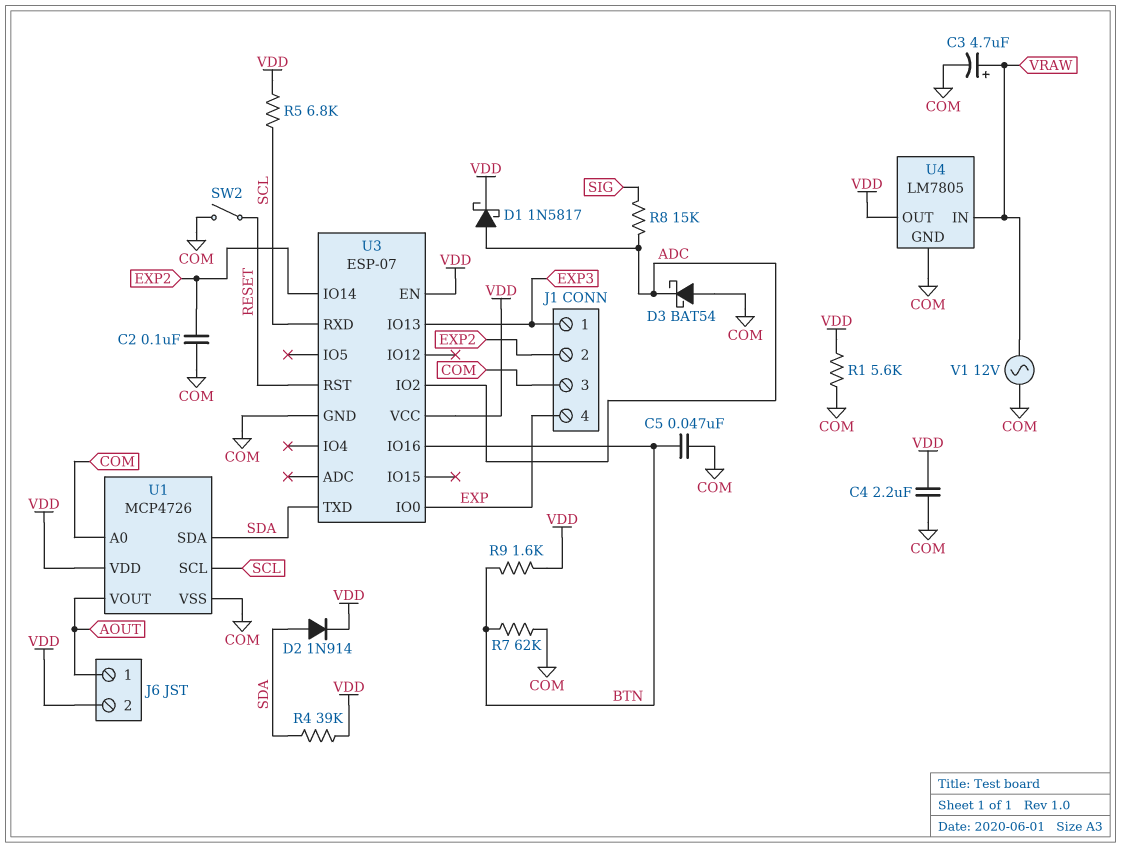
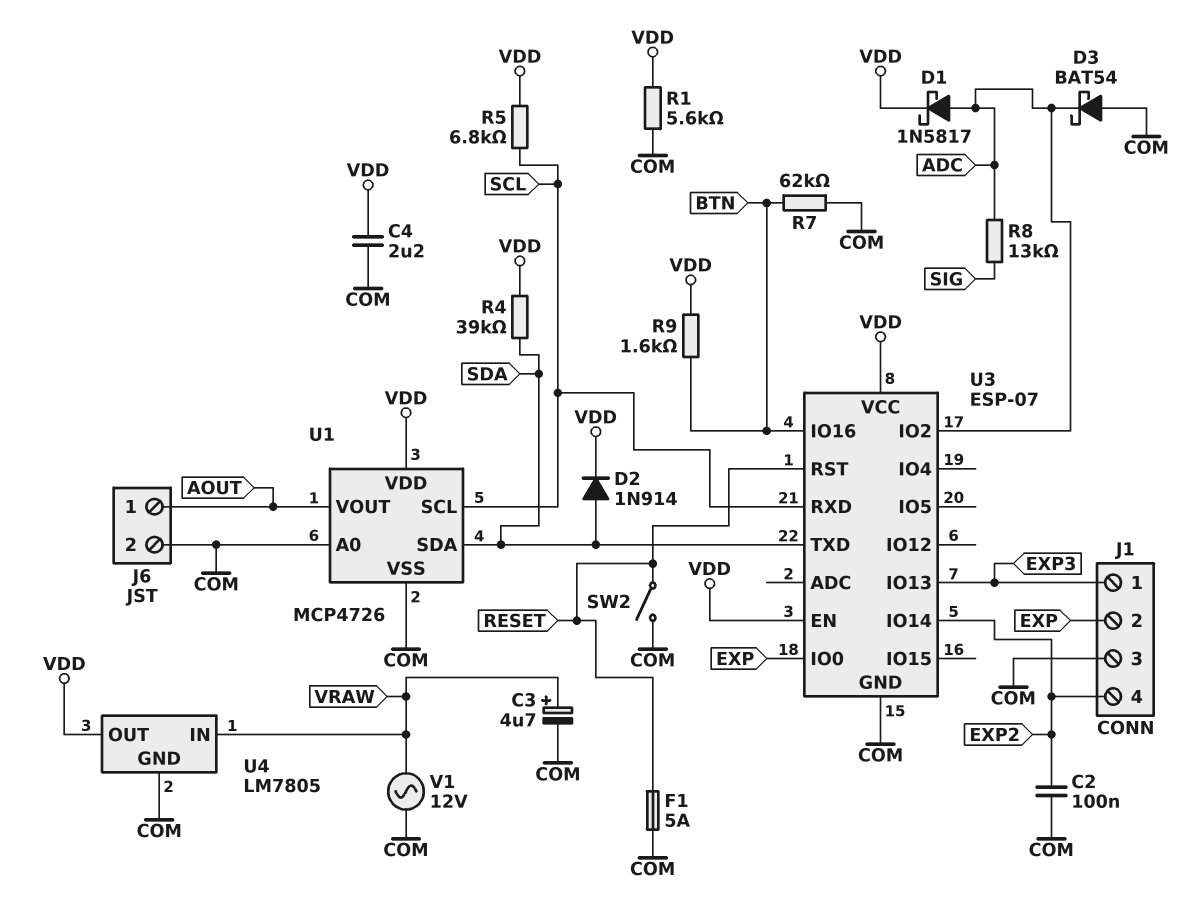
C5: 47nF (BTN, COM) -> none
F1: none -> 5A (COM, RESET)
J1 pin 2: EXP2 -> EXP
J1 pin 4: EXP -> EXP2
J6 pin 2: VDD -> COM
R8: 15k (ADC, SIG) -> 13k (ADC, SIG)

